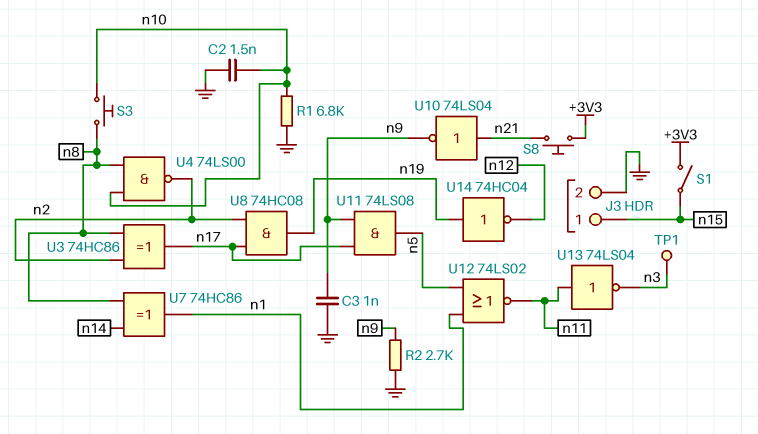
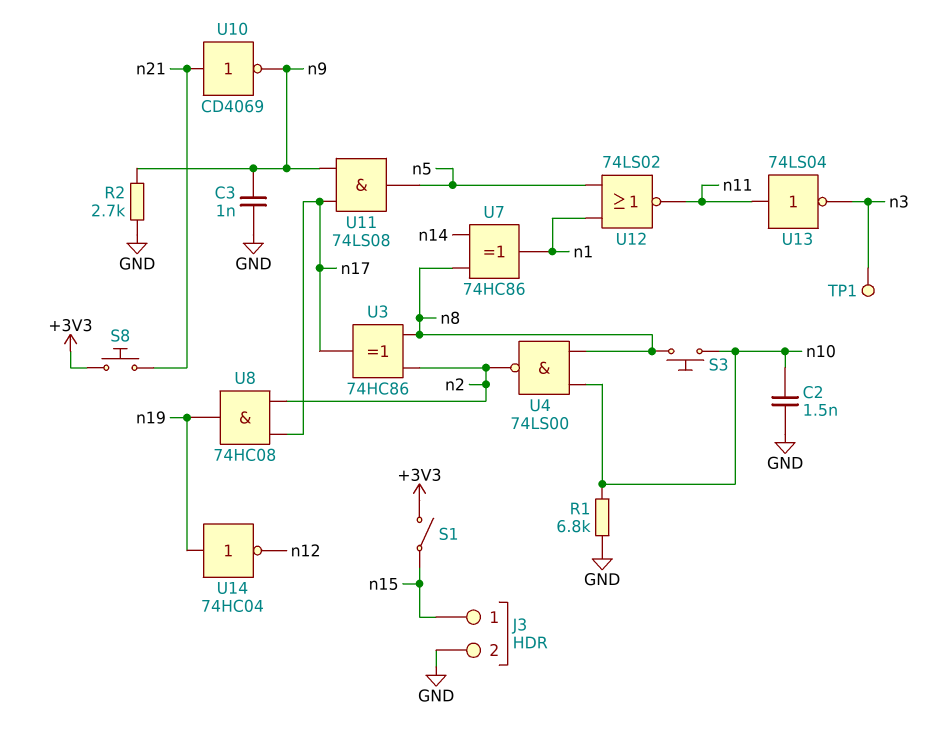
U10: NOT 74LS04 (in n21, out n9) -> NOT CD4069 (in n21, out n9)

